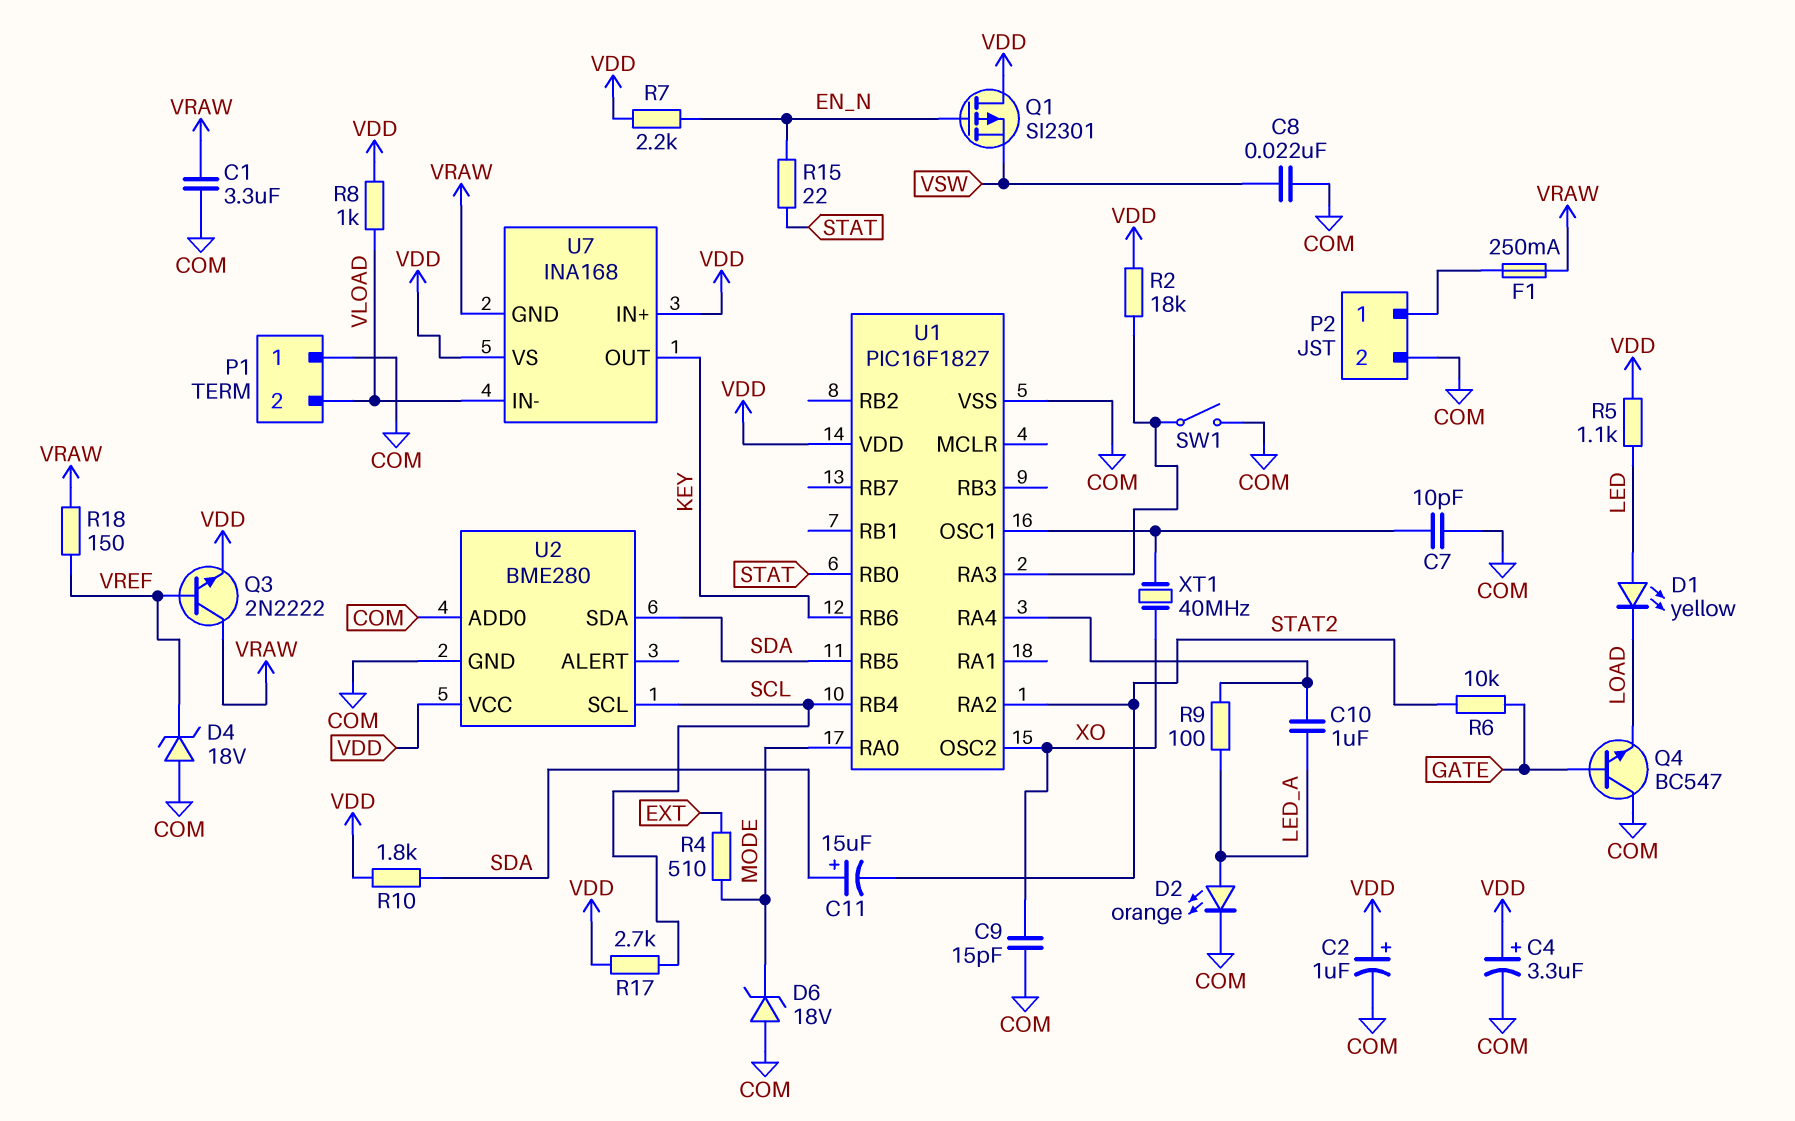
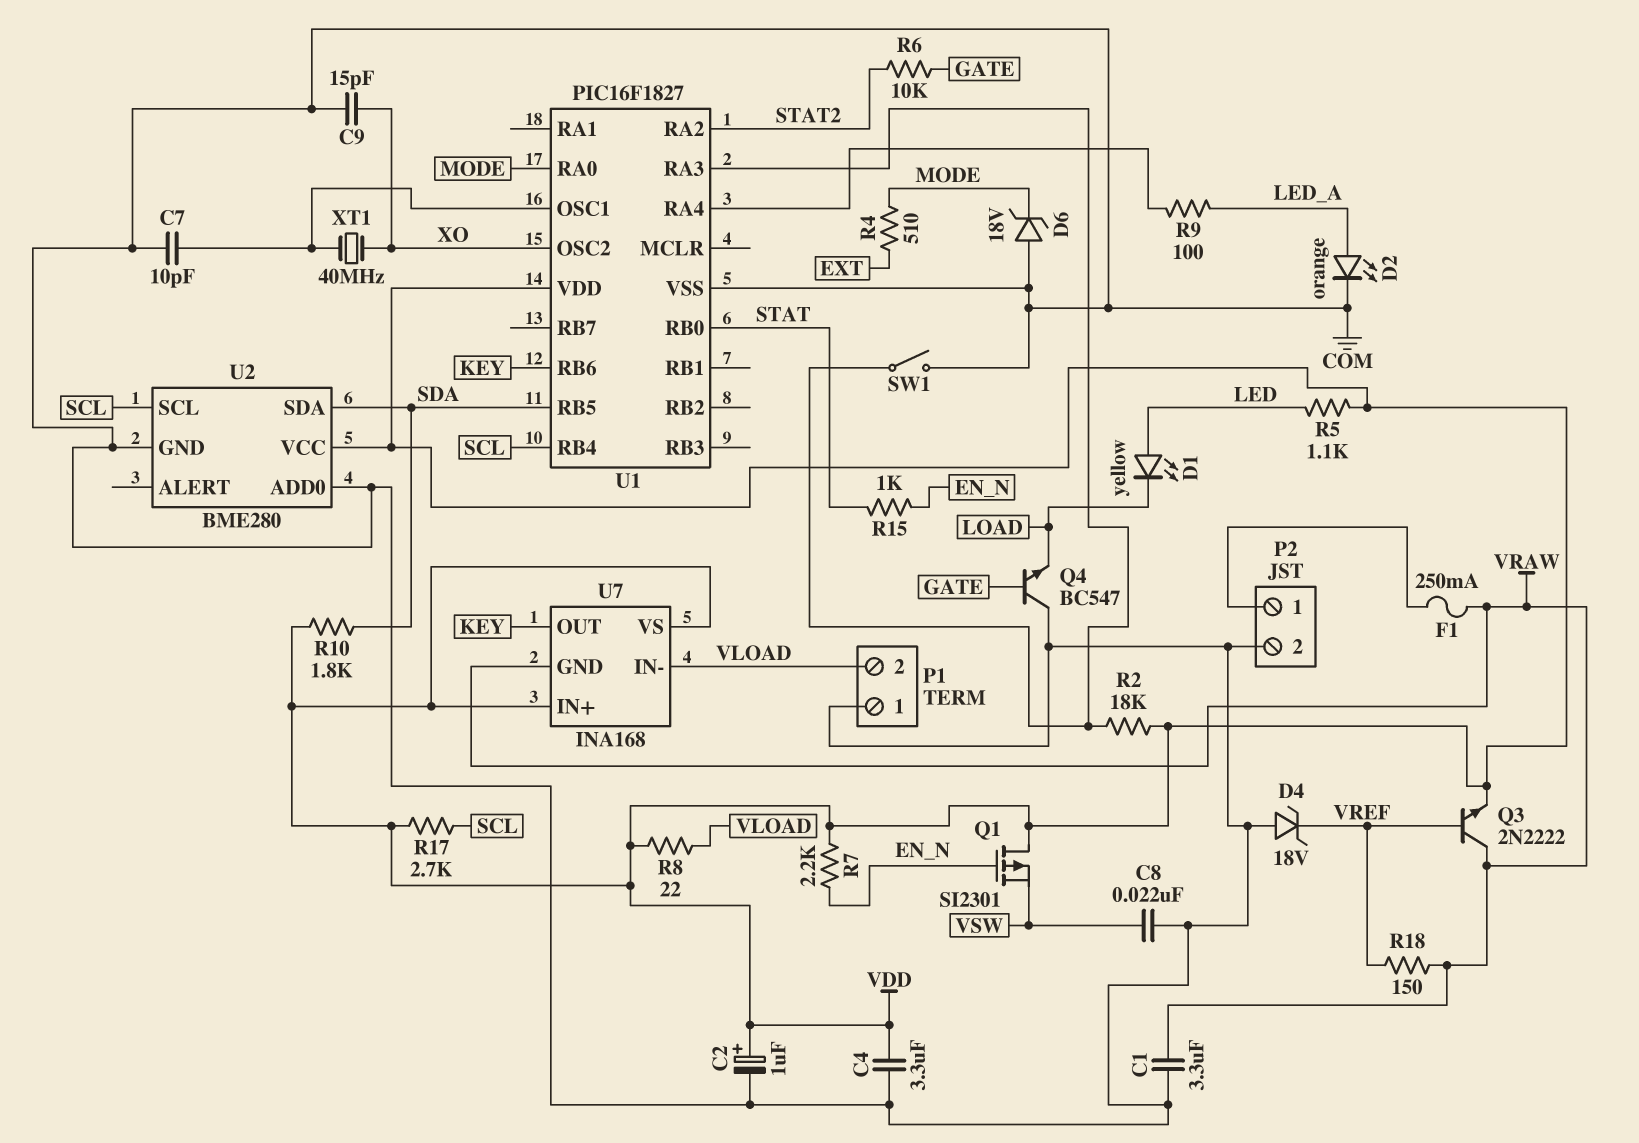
C4: 3.3uF (plus VDD, minus COM) -> 3.3uF (COM, VDD)
C10: 1uF (LED_A, U1/RA4) -> none
C11: 15uF (plus SDA, minus STAT2) -> none
R8: 1k (VDD, VLOAD) -> 22 (VDD, VLOAD)
R15: 22 (EN_N, STAT) -> 1k (EN_N, STAT)

